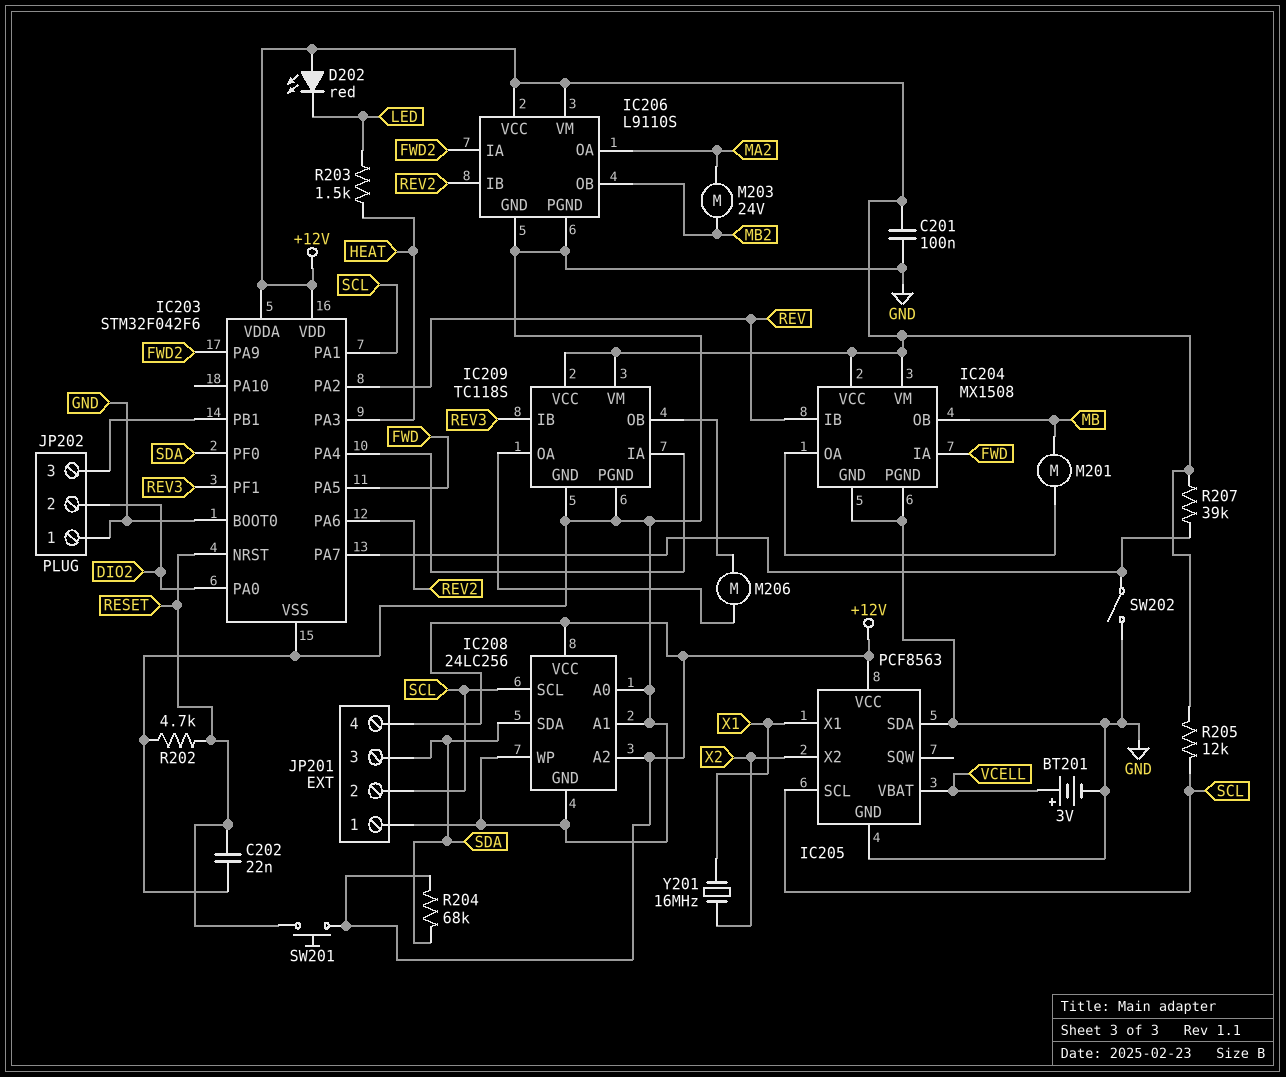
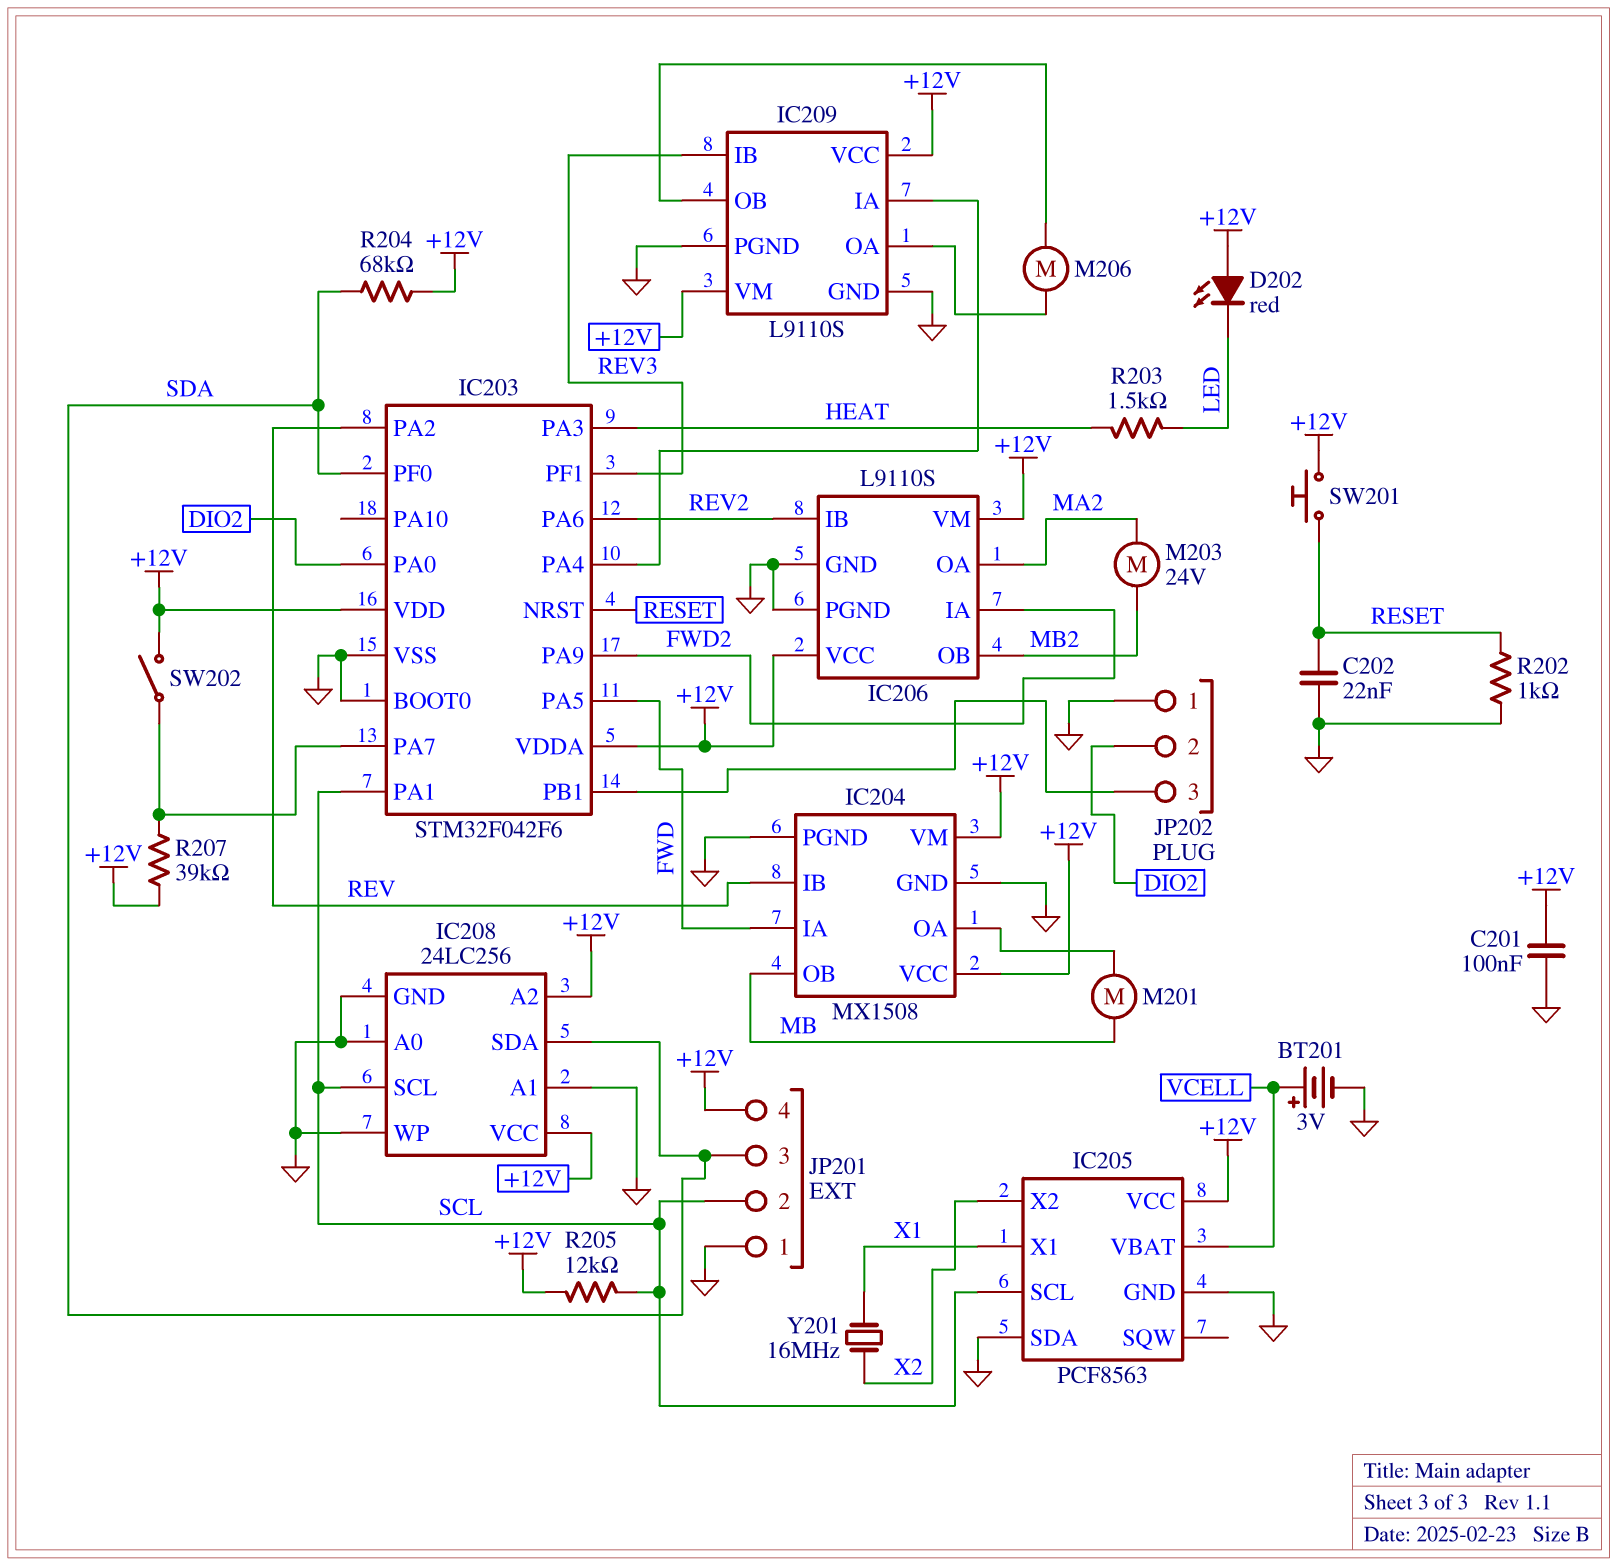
IC209: TC118S -> L9110S
R202: 4.7k (GND, RESET) -> 1k (GND, RESET)
SW202: switch (GND, IC203/PA7) -> switch (+12V, IC203/PA7)

